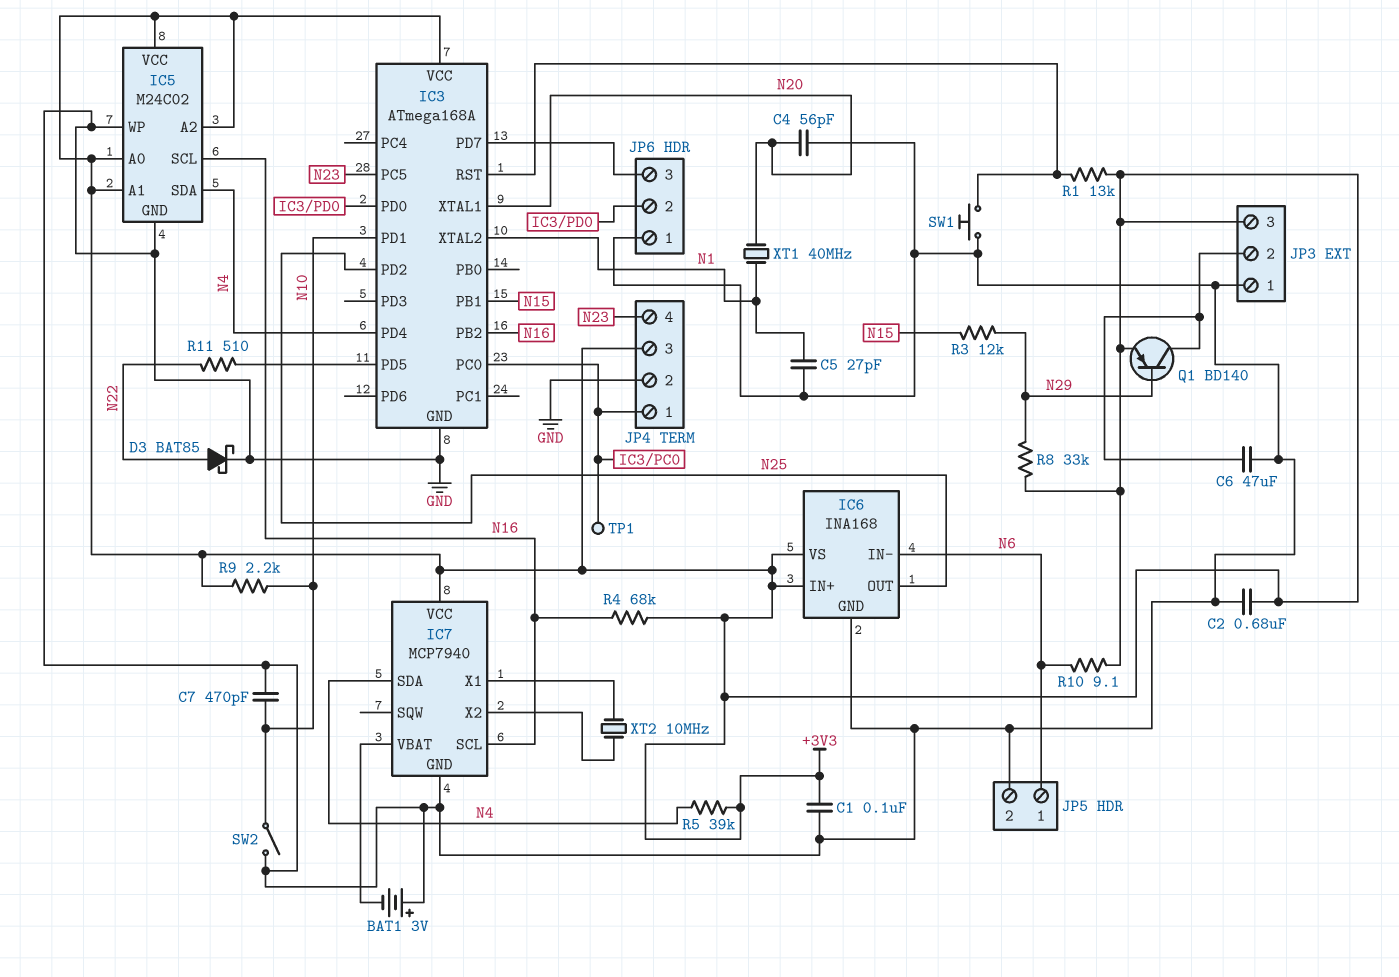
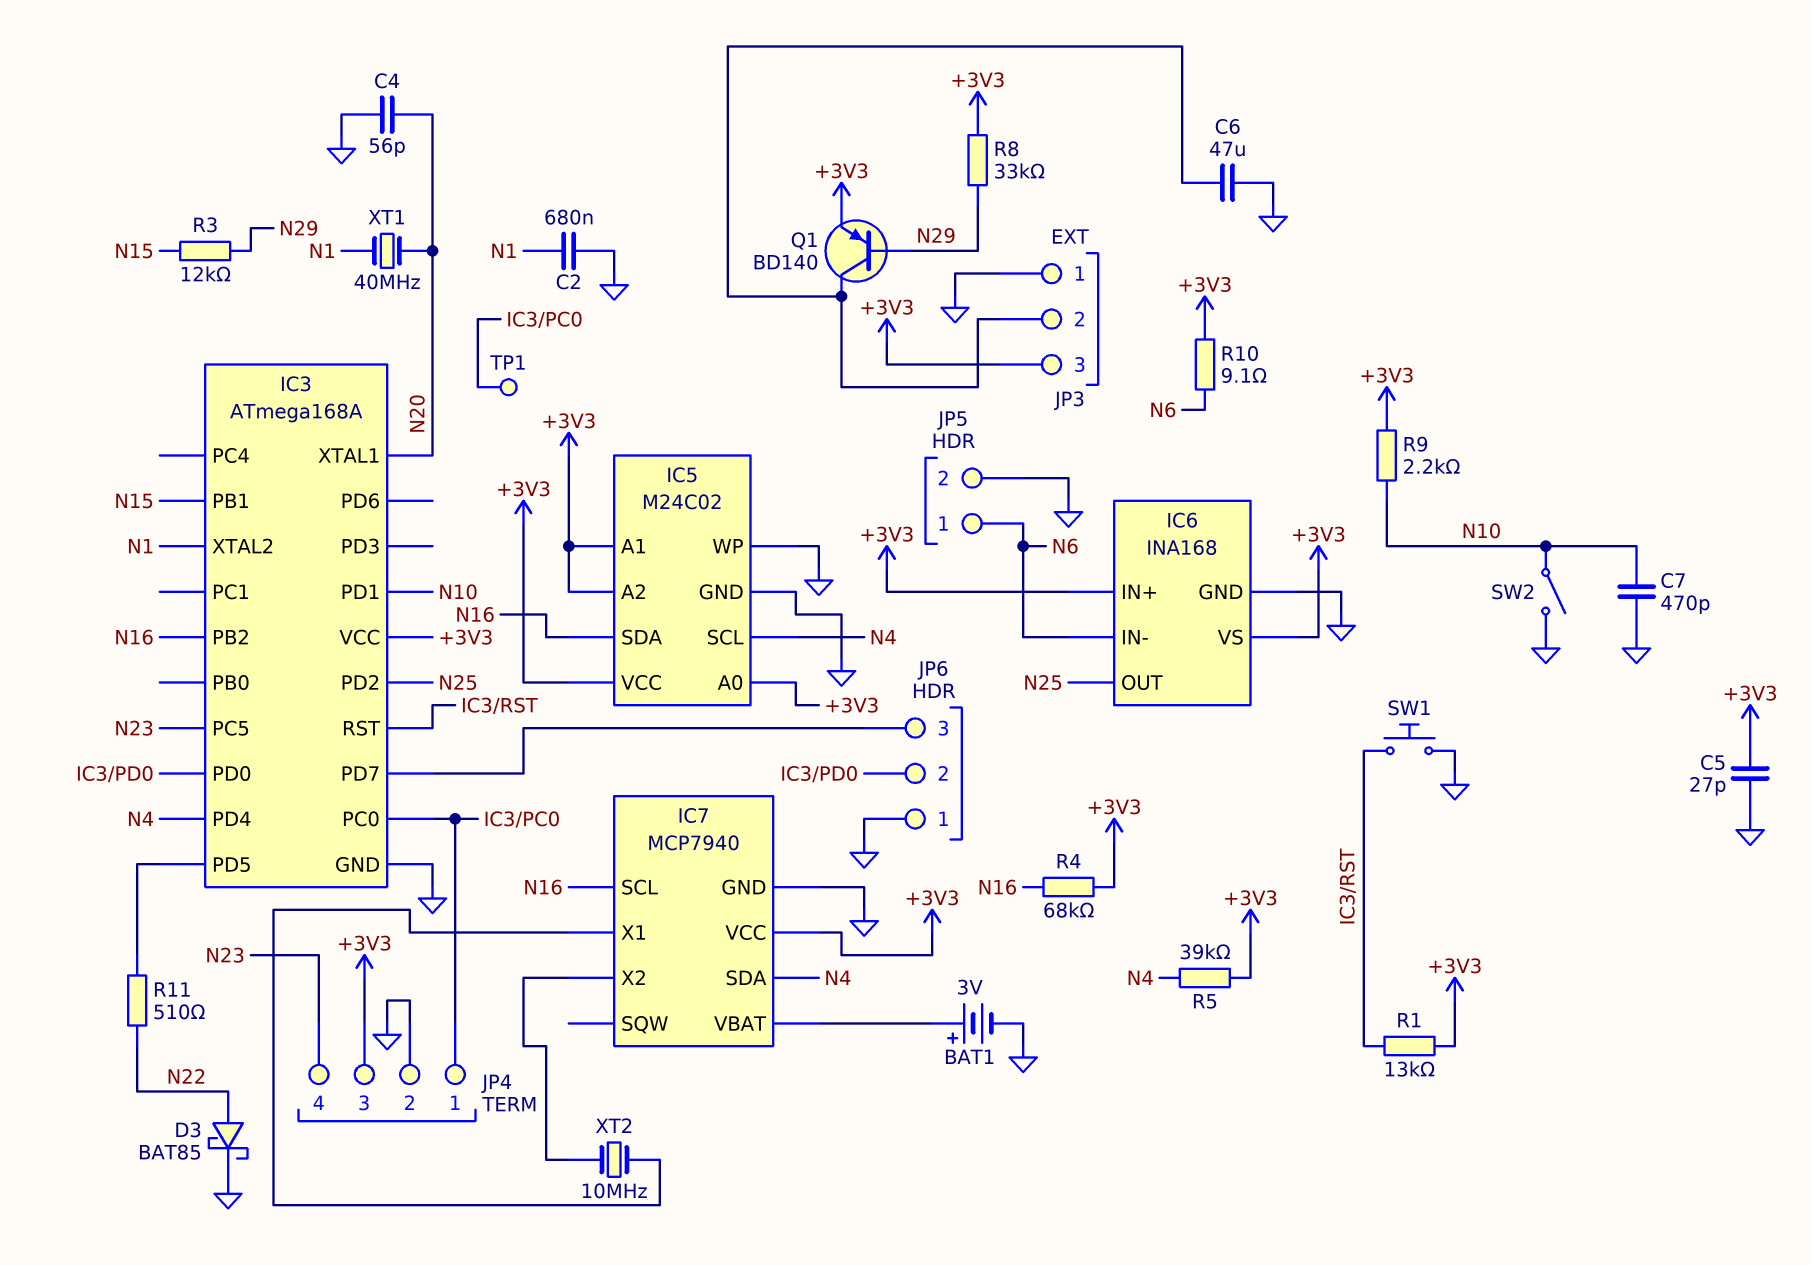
BAT1: 3V (plus GND, minus IC7/VBAT) -> 3V (plus IC7/VBAT, minus GND)
C1: 100nF (+3V3, GND) -> none
C2: 680nF (+3V3, GND) -> 680nF (GND, N1)
C5: 27pF (GND, N1) -> 27pF (+3V3, GND)
IC5 pin SCL: N16 -> N4
IC5 pin SDA: N4 -> N16

